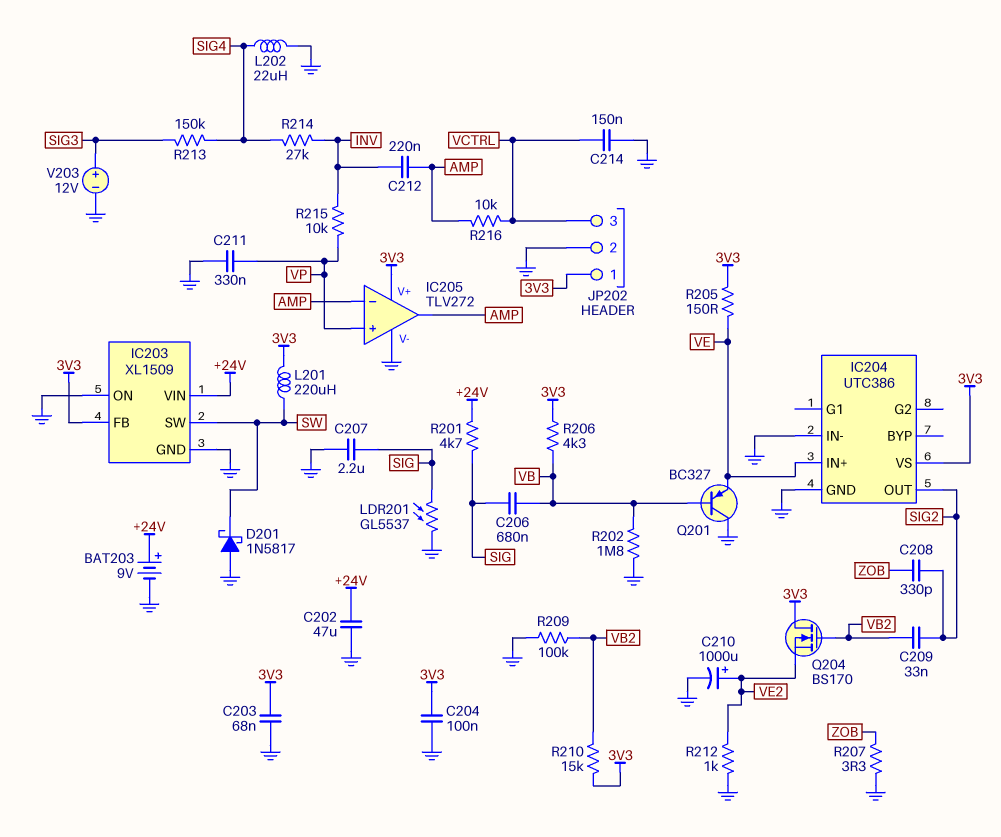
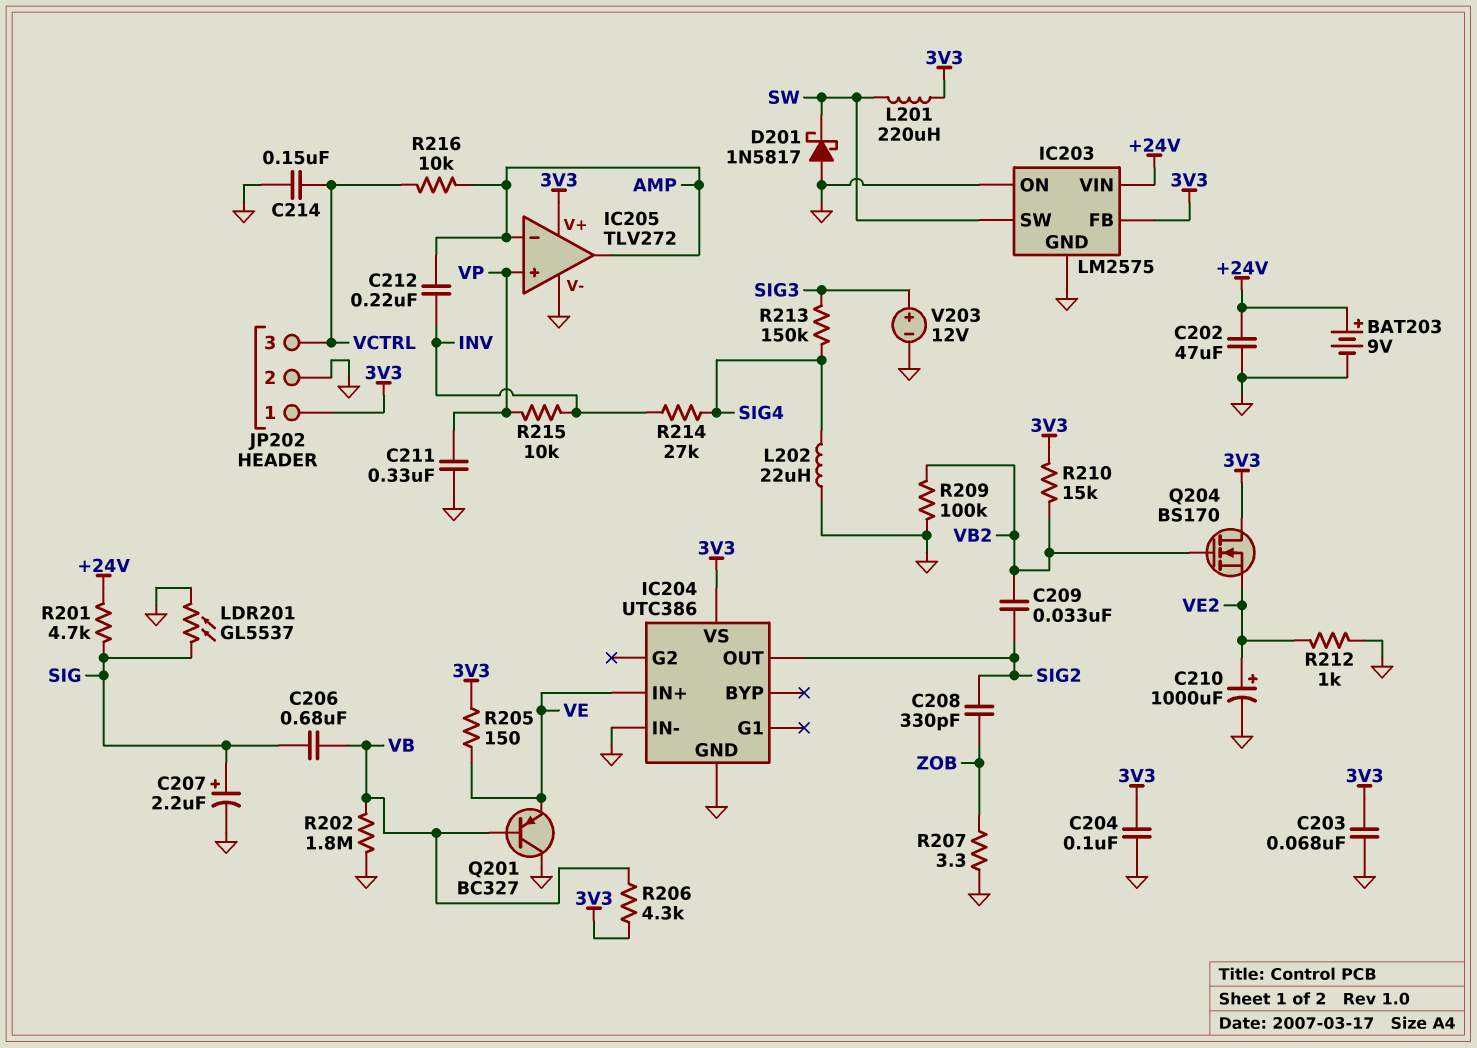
C207: 2.2uF (GND, SIG) -> 2.2uF (plus SIG, minus GND)
IC203: XL1509 -> LM2575

